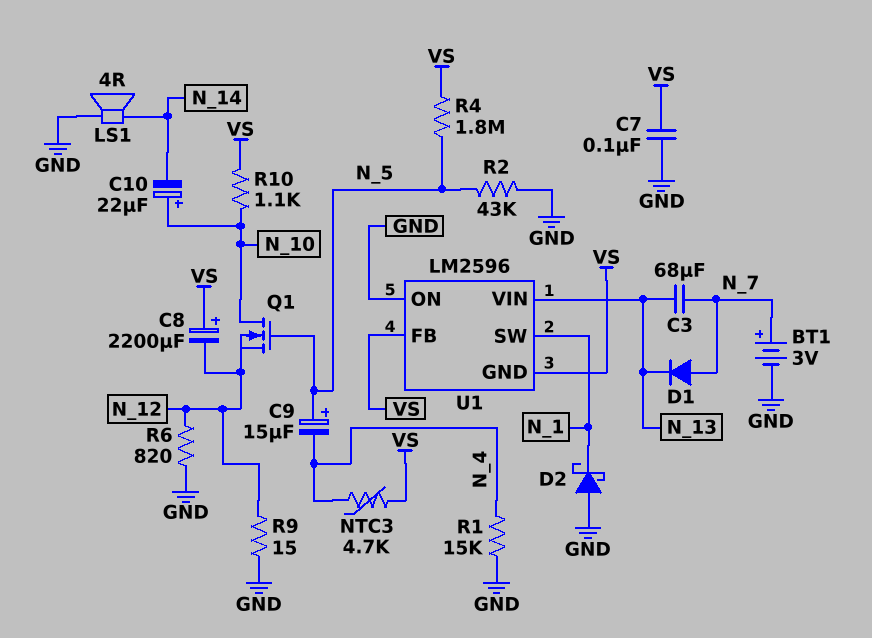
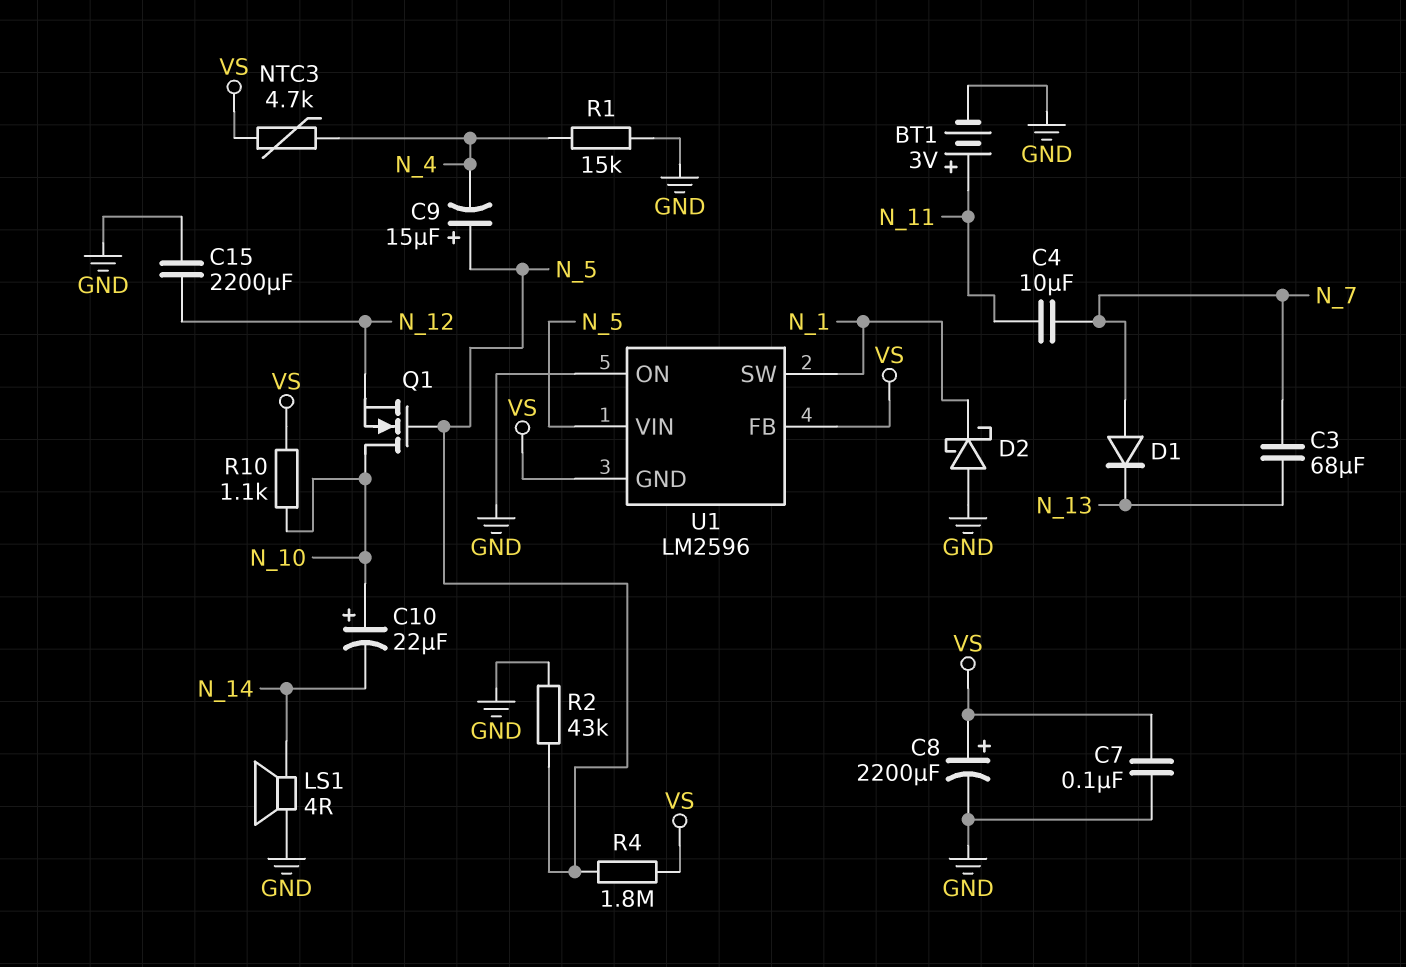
BT1: 3V (plus N_7, minus GND) -> 3V (plus N_11, minus GND)
C4: none -> 10uF (N_7, N_11)
C8: 2200uF (plus VS, minus N_12) -> 2200uF (plus VS, minus GND)
C15: none -> 2200uF (GND, N_12)
R6: 820 (GND, N_12) -> none
R9: 15 (GND, N_12) -> none
U1 pin VIN: N_13 -> N_5

